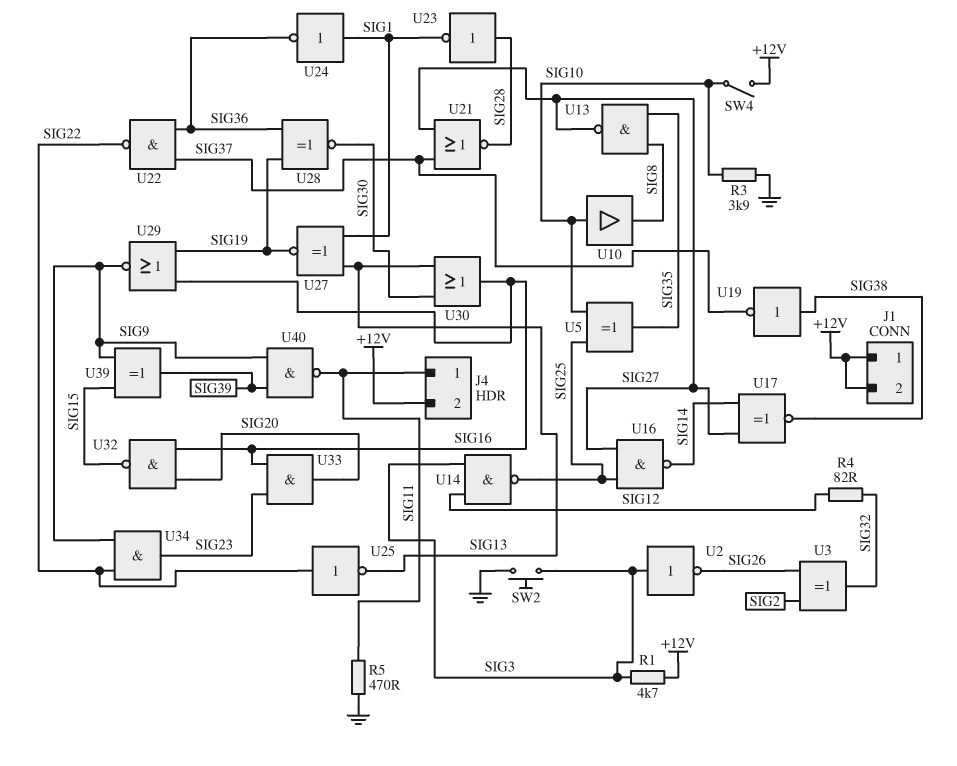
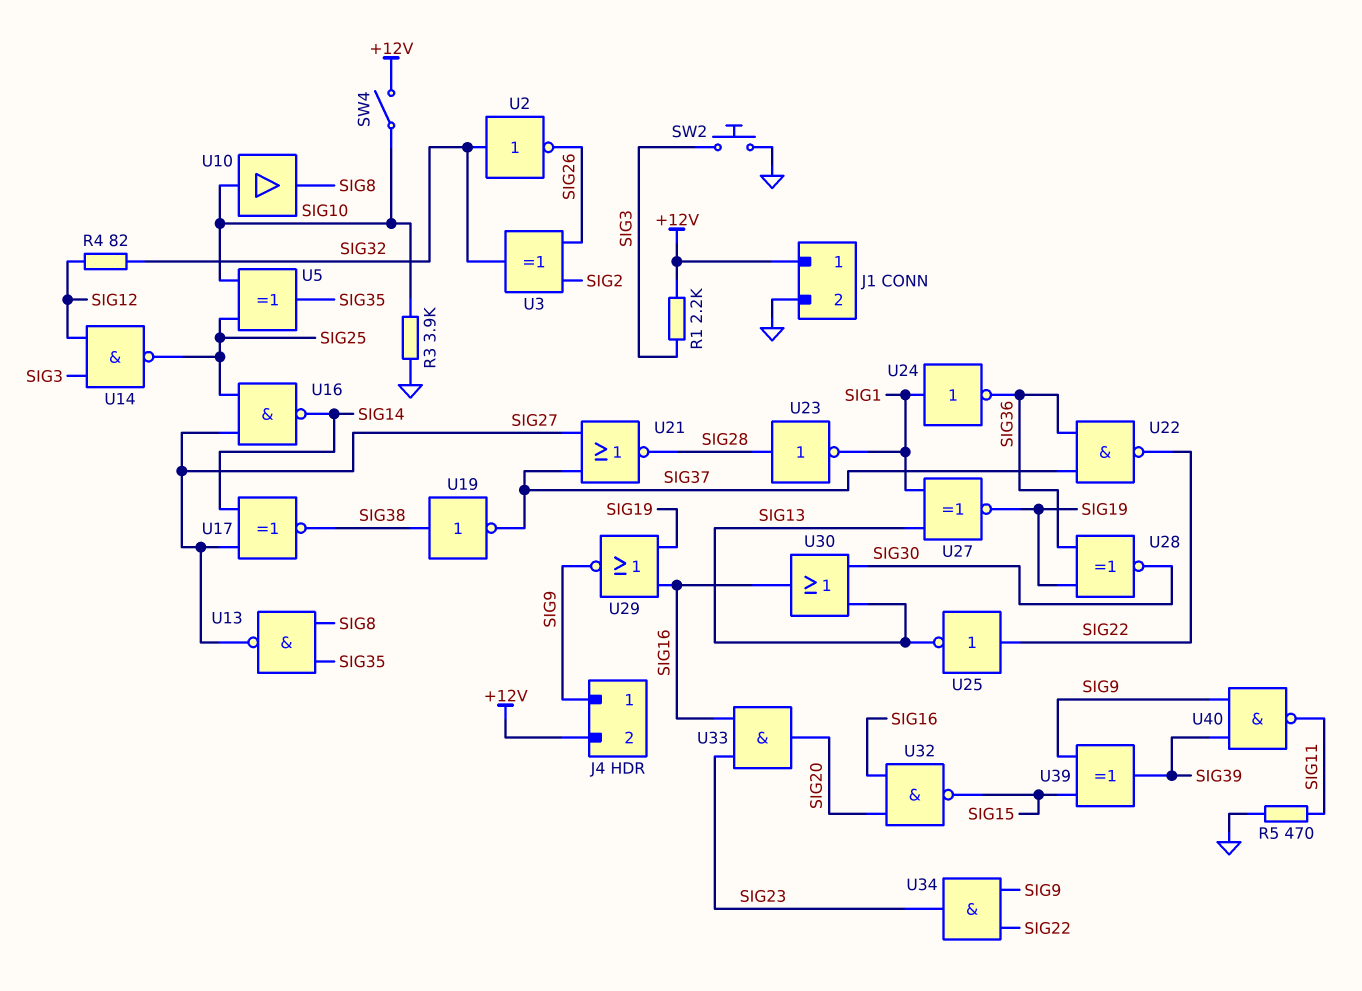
J1 pin 2: +12V -> GND
J4 pin 1: SIG11 -> SIG9
R1: 4.7k (+12V, SIG3) -> 2.2k (+12V, SIG3)
U2: NOT (in SIG3, out SIG26) -> NOT (in SIG32, out SIG26)

